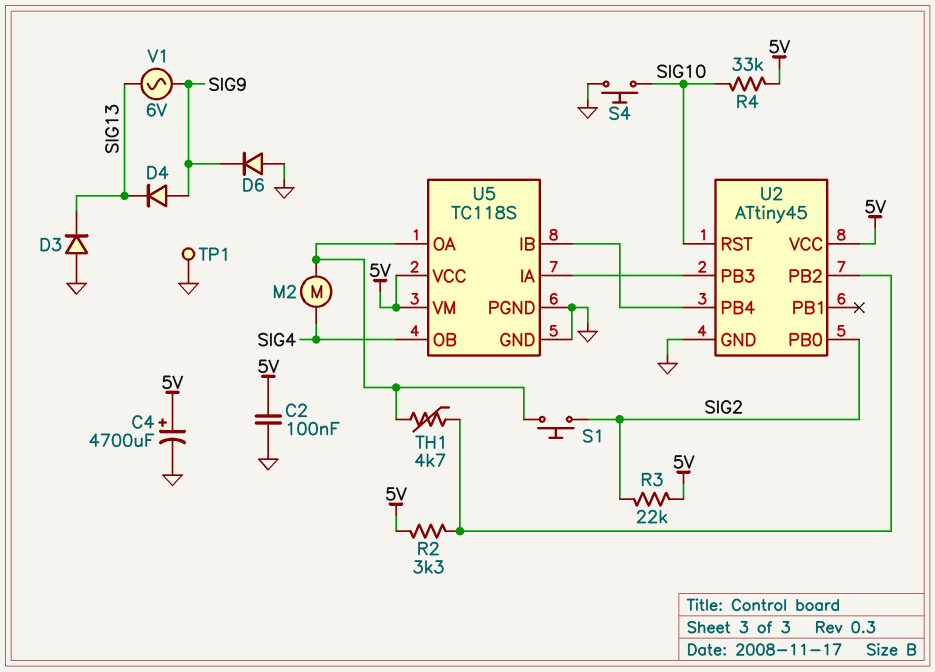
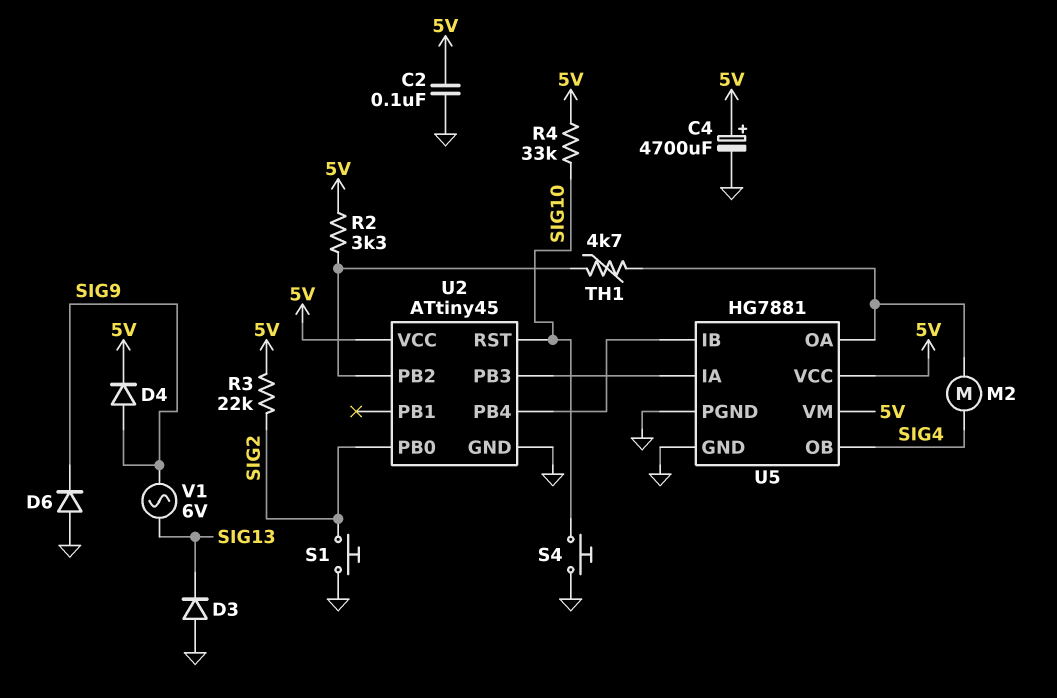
D4: diode (A SIG9, K SIG13) -> diode (A SIG9, K 5V)
S1: button (SIG2, U5/OA) -> button (GND, SIG2)
TP1: test point (GND) -> none
U5: TC118S -> HG7881

